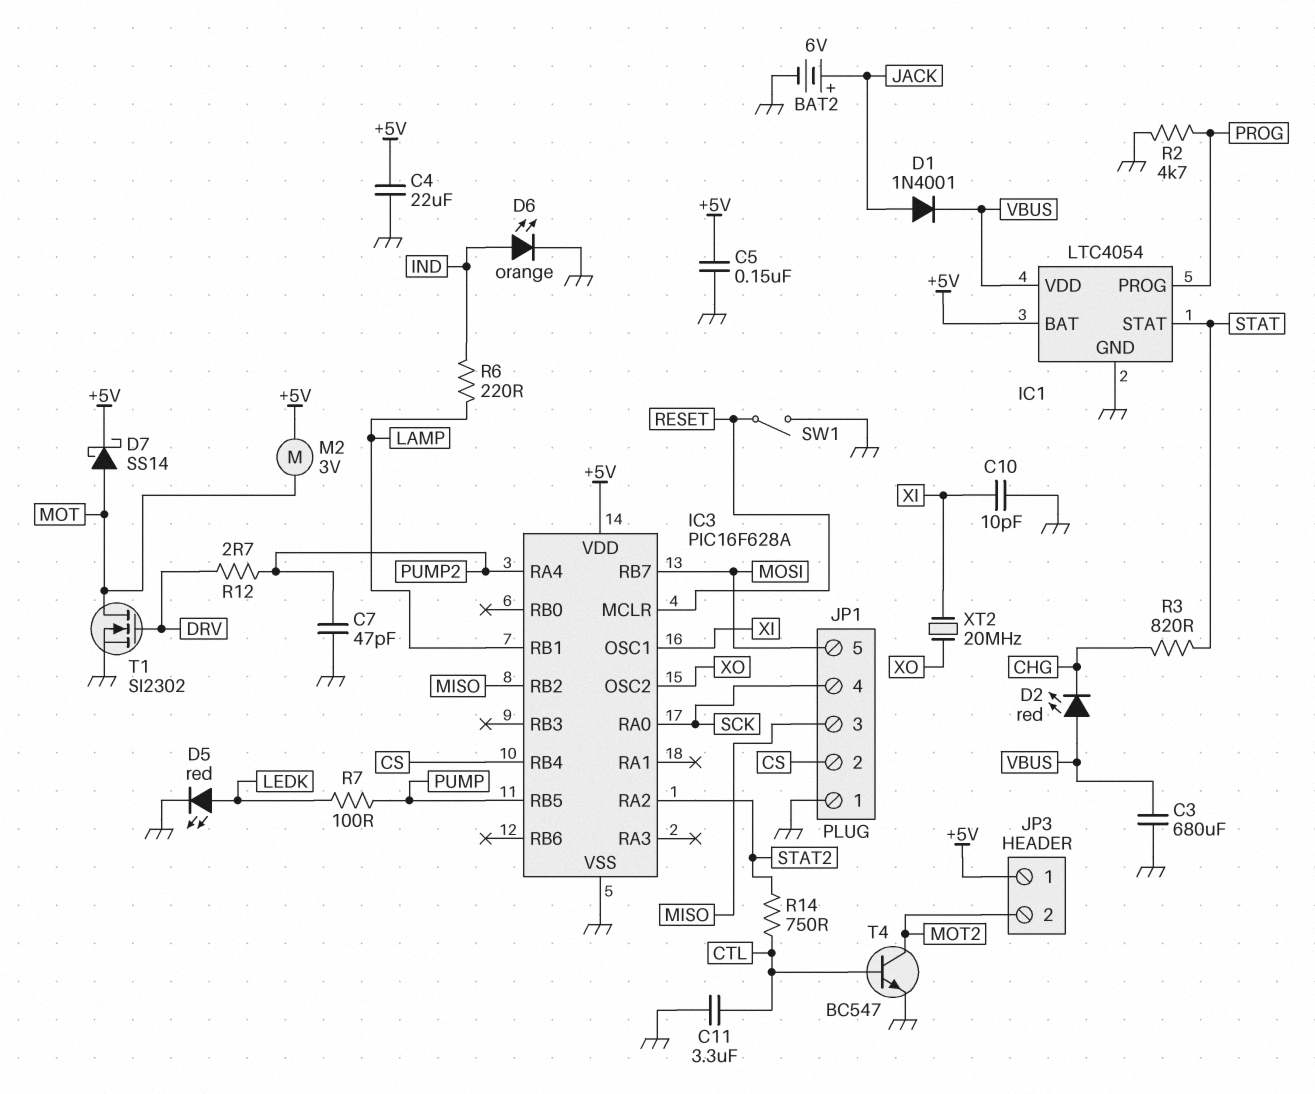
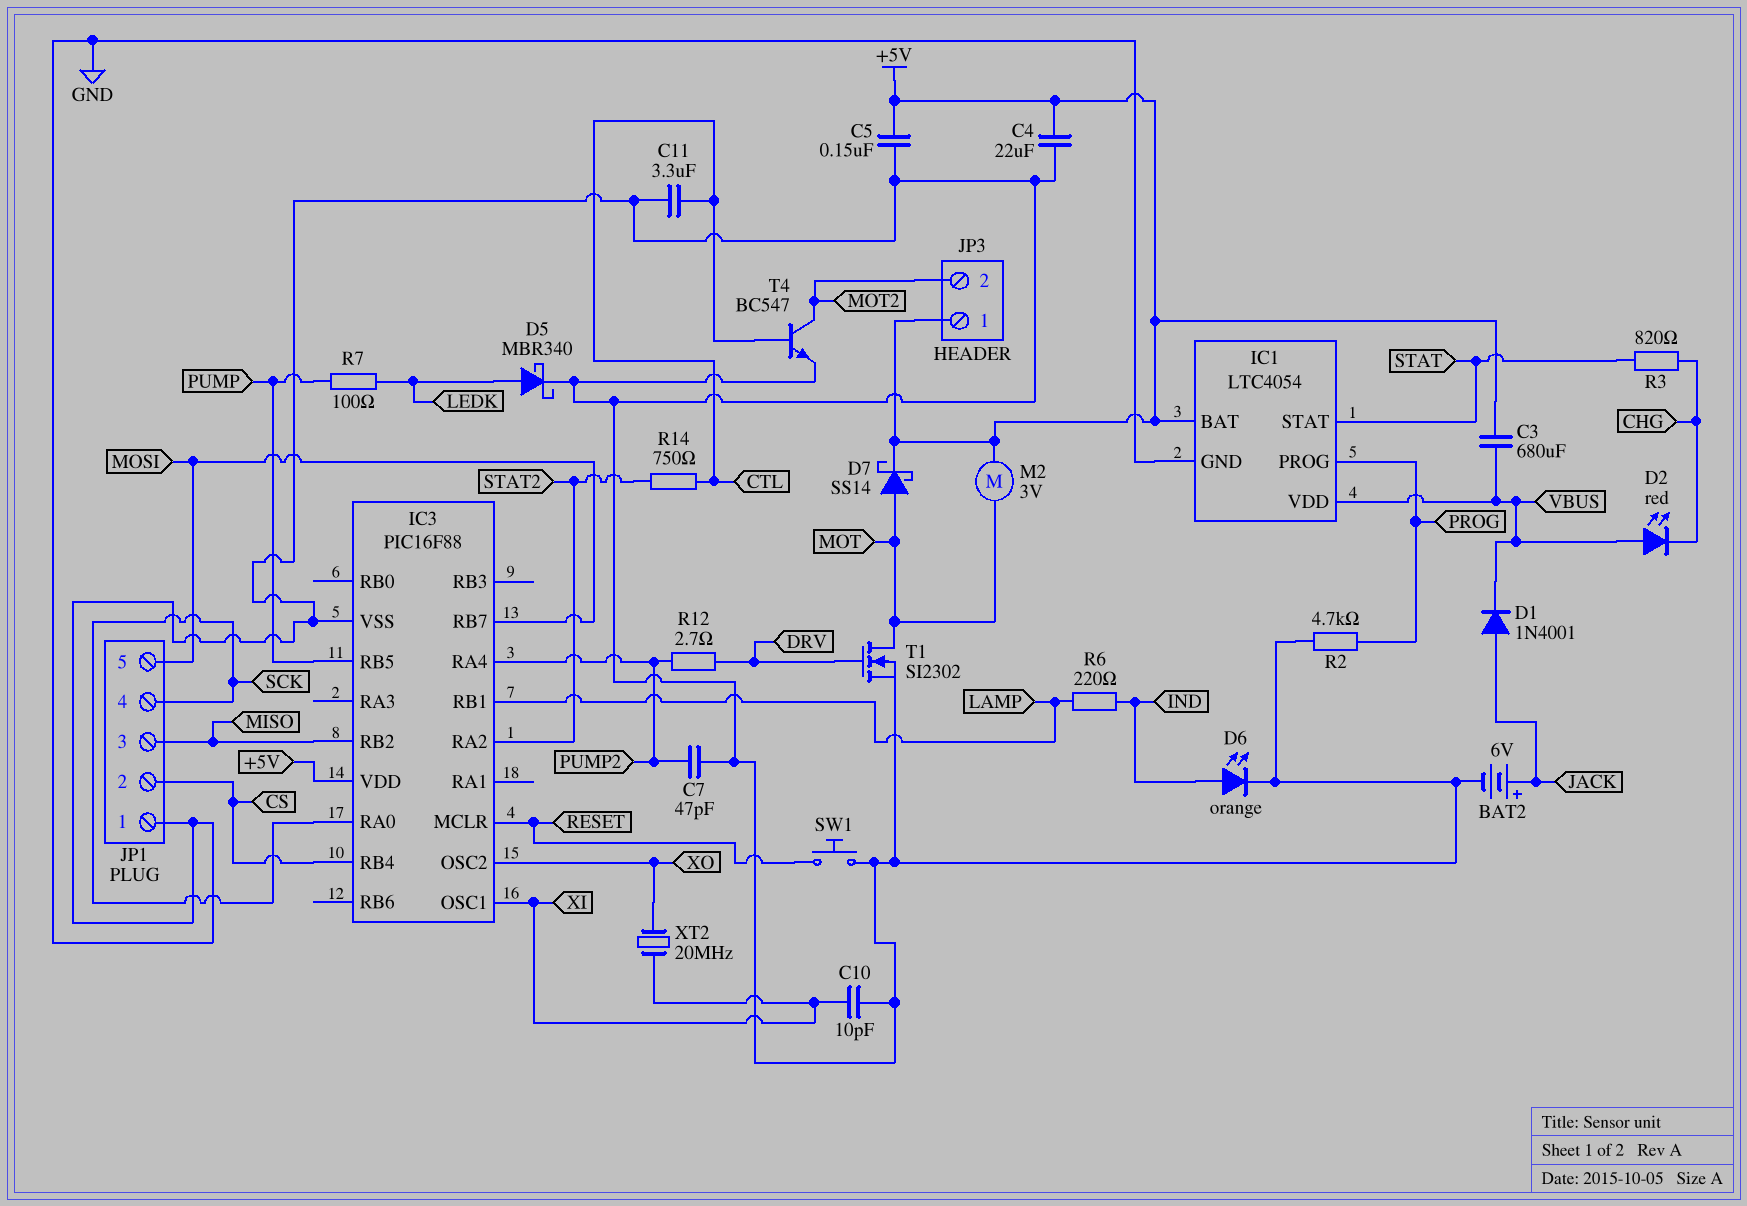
C3: 680uF (GND, VBUS) -> 680uF (+5V, VBUS)
D5: LED red (A LEDK, K GND) -> schottky MBR340 (A LEDK, K GND)
IC3: PIC16F628A -> PIC16F88
SW1: switch (GND, RESET) -> button (GND, RESET)

